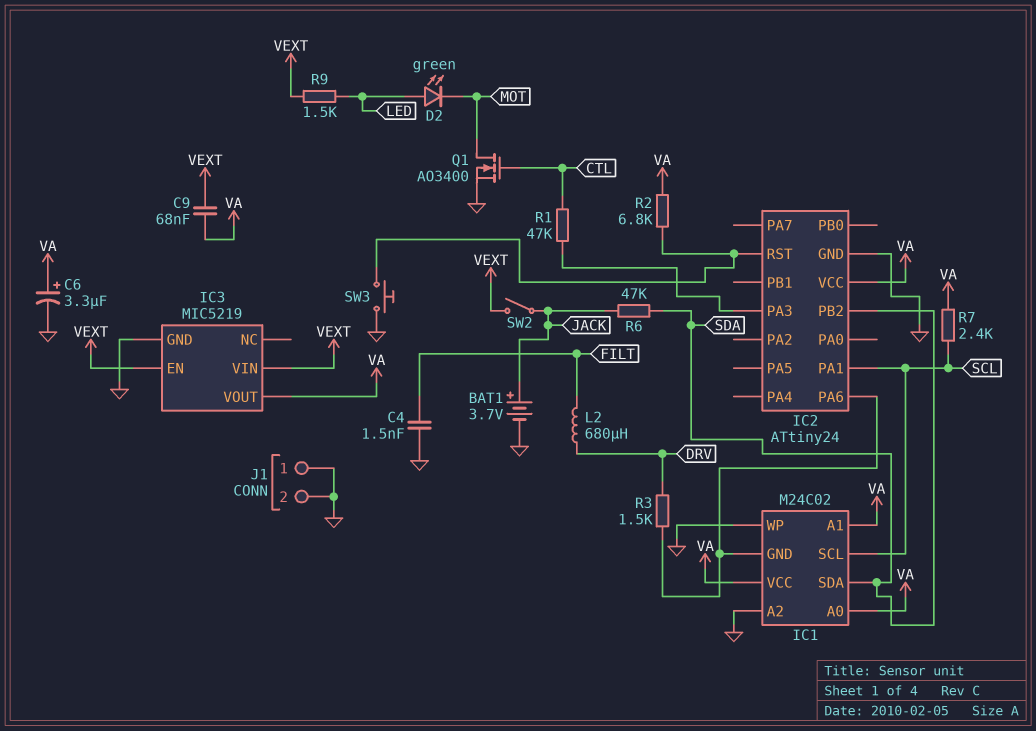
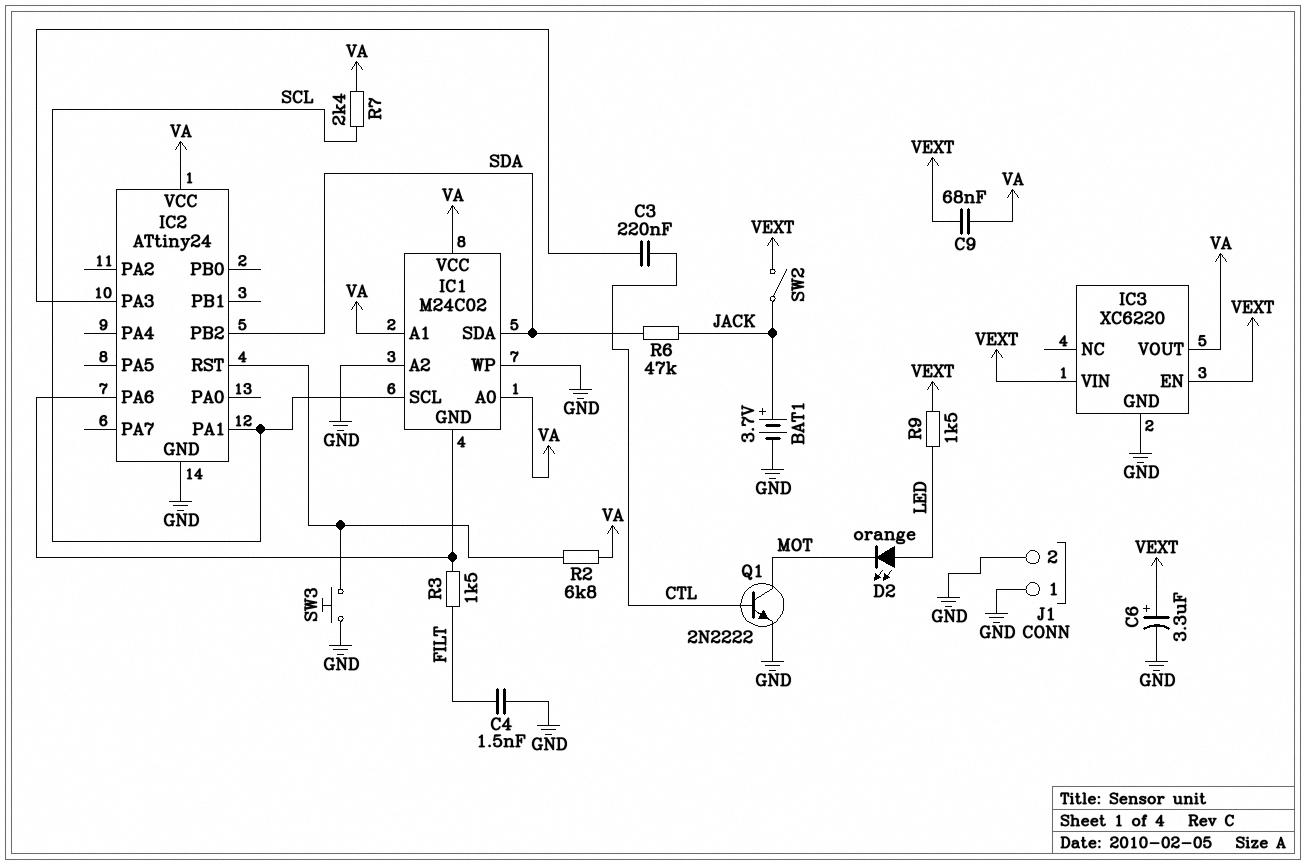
C3: none -> 220nF (CTL, IC2/PA3)
C6: 3.3uF (plus VA, minus GND) -> 3.3uF (plus VEXT, minus GND)
D2: LED green (A LED, K MOT) -> LED orange (A LED, K MOT)
IC3: MIC5219 -> XC6220
L2: 680uH (DRV, FILT) -> none
Q1: NMOS AO3400 (G CTL, D MOT, S GND) -> NPN 2N2222 (B CTL, C MOT, E GND)
R1: 47k (CTL, IC2/PA3) -> none
R3: 1.5k (DRV, IC1/GND) -> 1.5k (FILT, IC1/GND)

